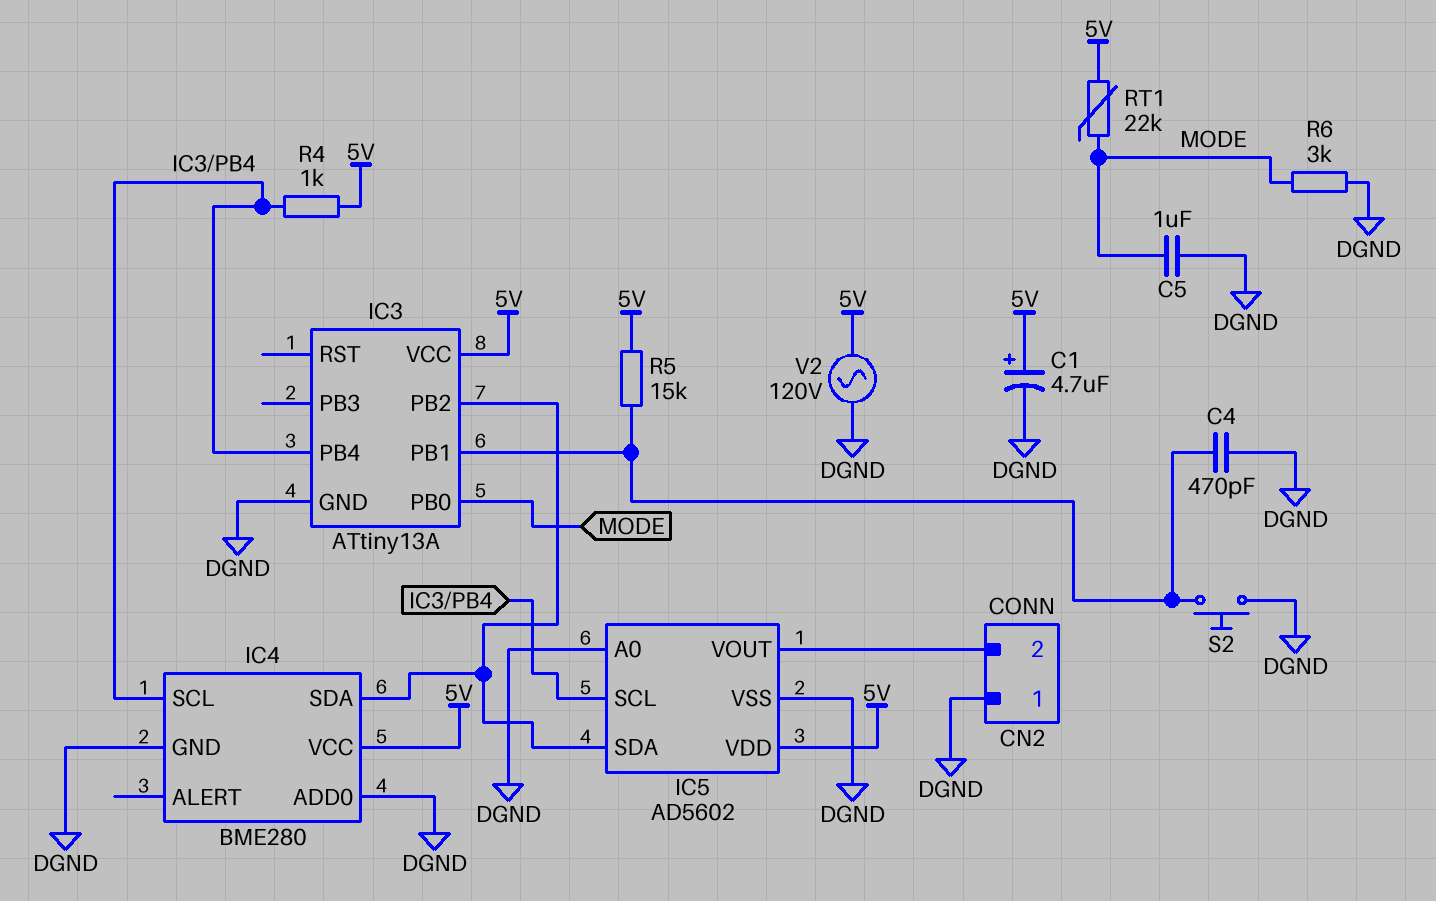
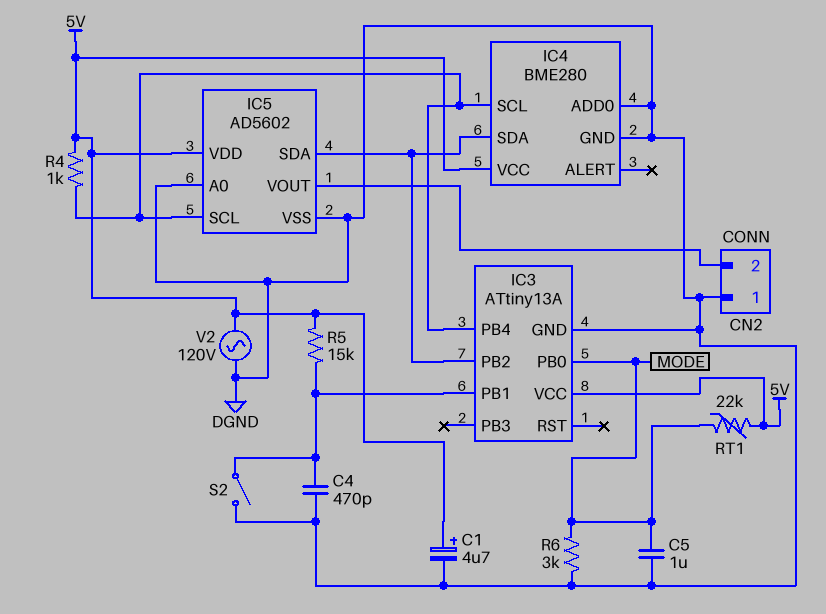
S2: button (DGND, IC3/PB1) -> switch (DGND, IC3/PB1)

